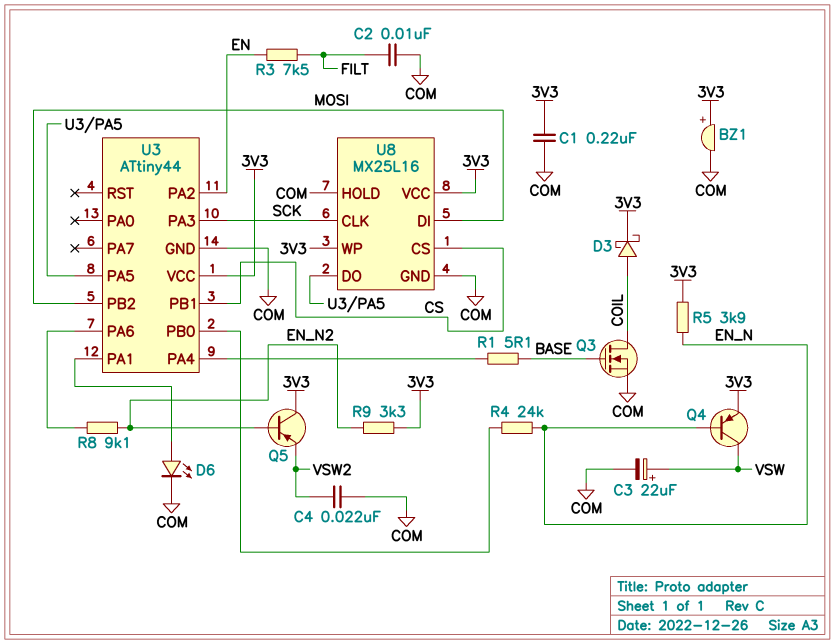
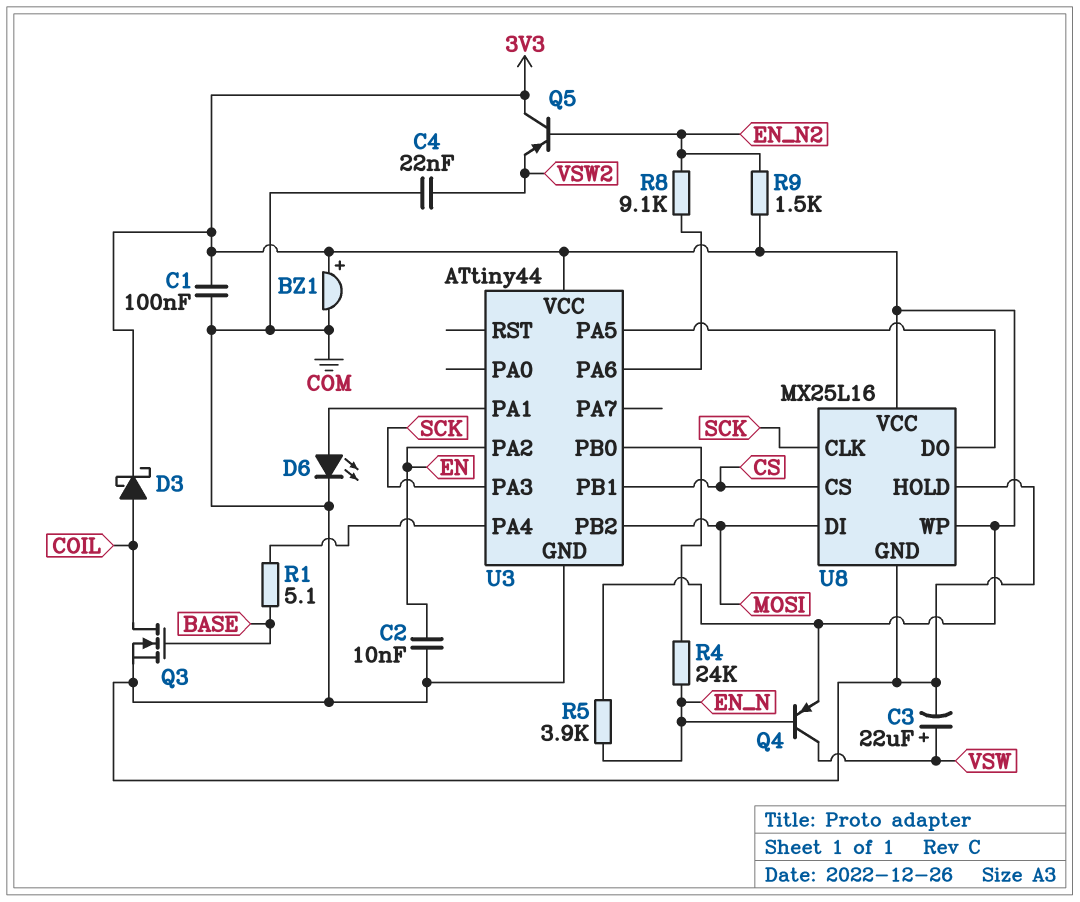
C1: 220nF (3V3, COM) -> 100nF (3V3, COM)
C2: 10nF (COM, FILT) -> 10nF (COM, EN)
R3: 7.5k (EN, FILT) -> none
R9: 3.3k (3V3, EN_N2) -> 1.5k (3V3, EN_N2)

